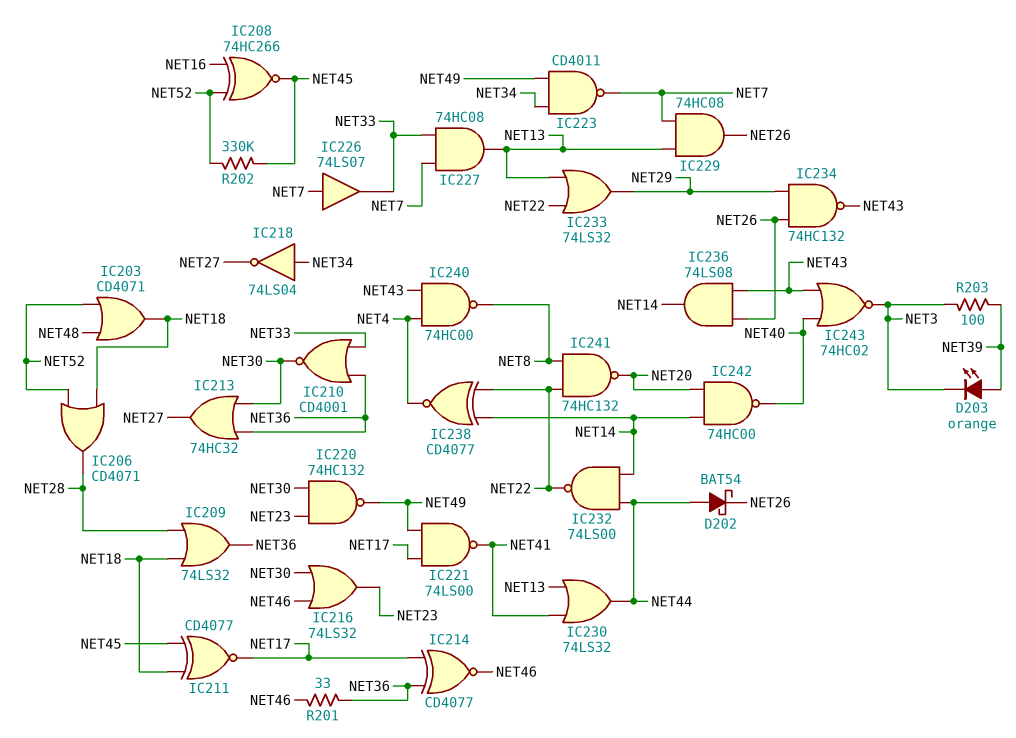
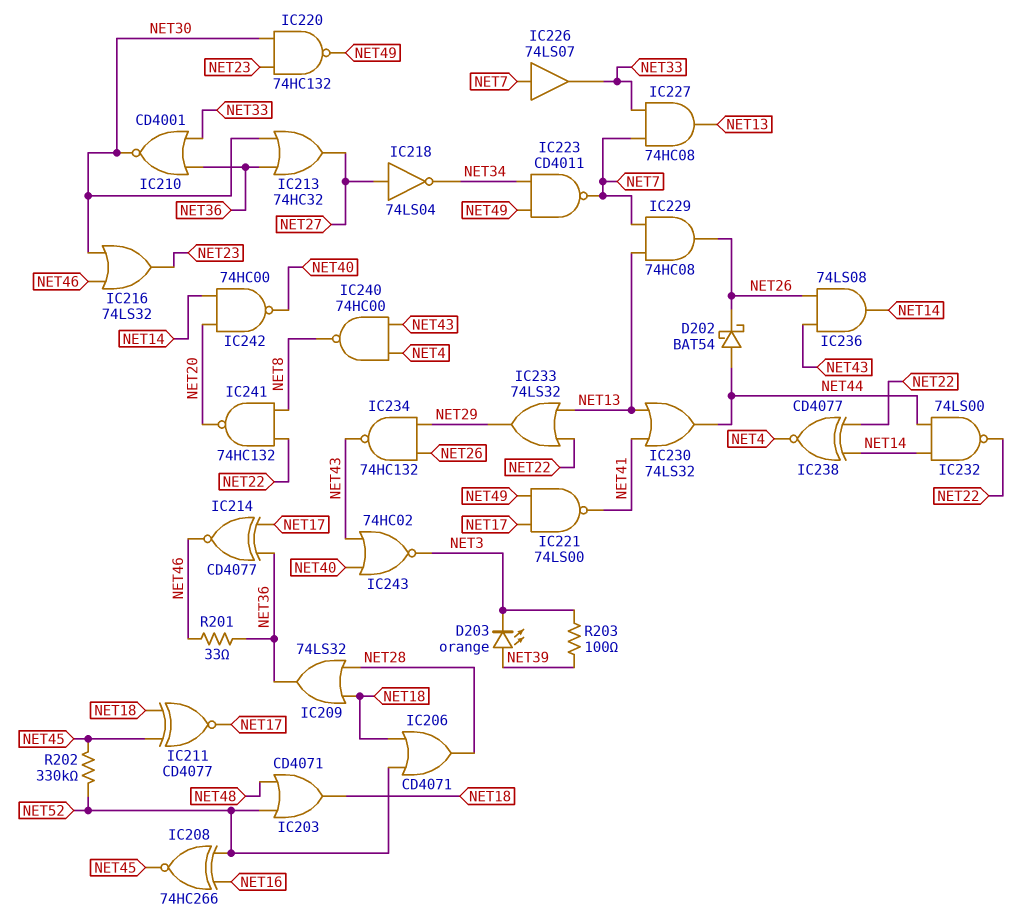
IC218: NOT 74LS04 (in NET34, out NET27) -> NOT 74LS04 (in NET27, out NET34)

